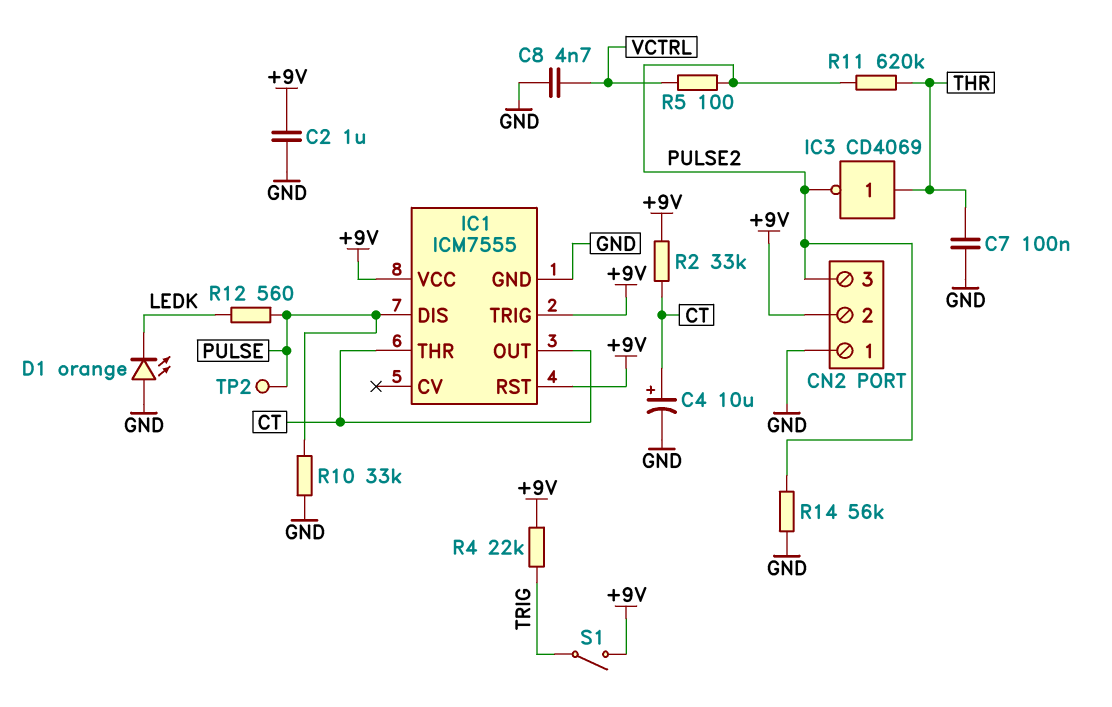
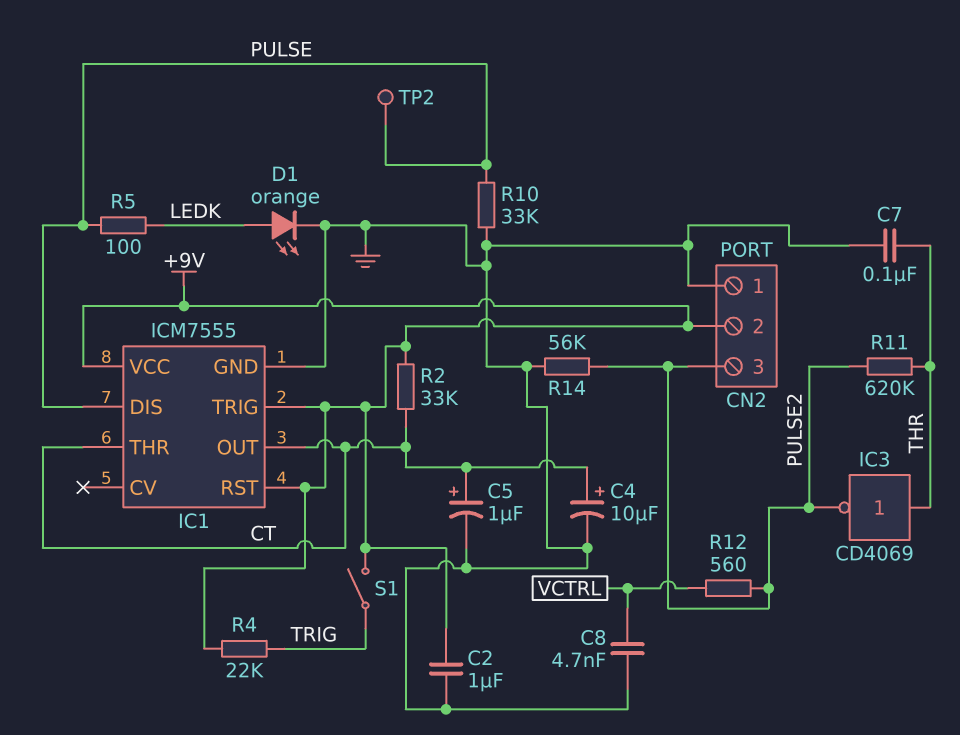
C5: none -> 1uF (plus CT, minus GND)
D1: LED orange (A GND, K LEDK) -> LED orange (A LEDK, K GND)
R5: 100 (PULSE2, VCTRL) -> 100 (LEDK, PULSE)
R12: 560 (LEDK, PULSE) -> 560 (PULSE2, VCTRL)

